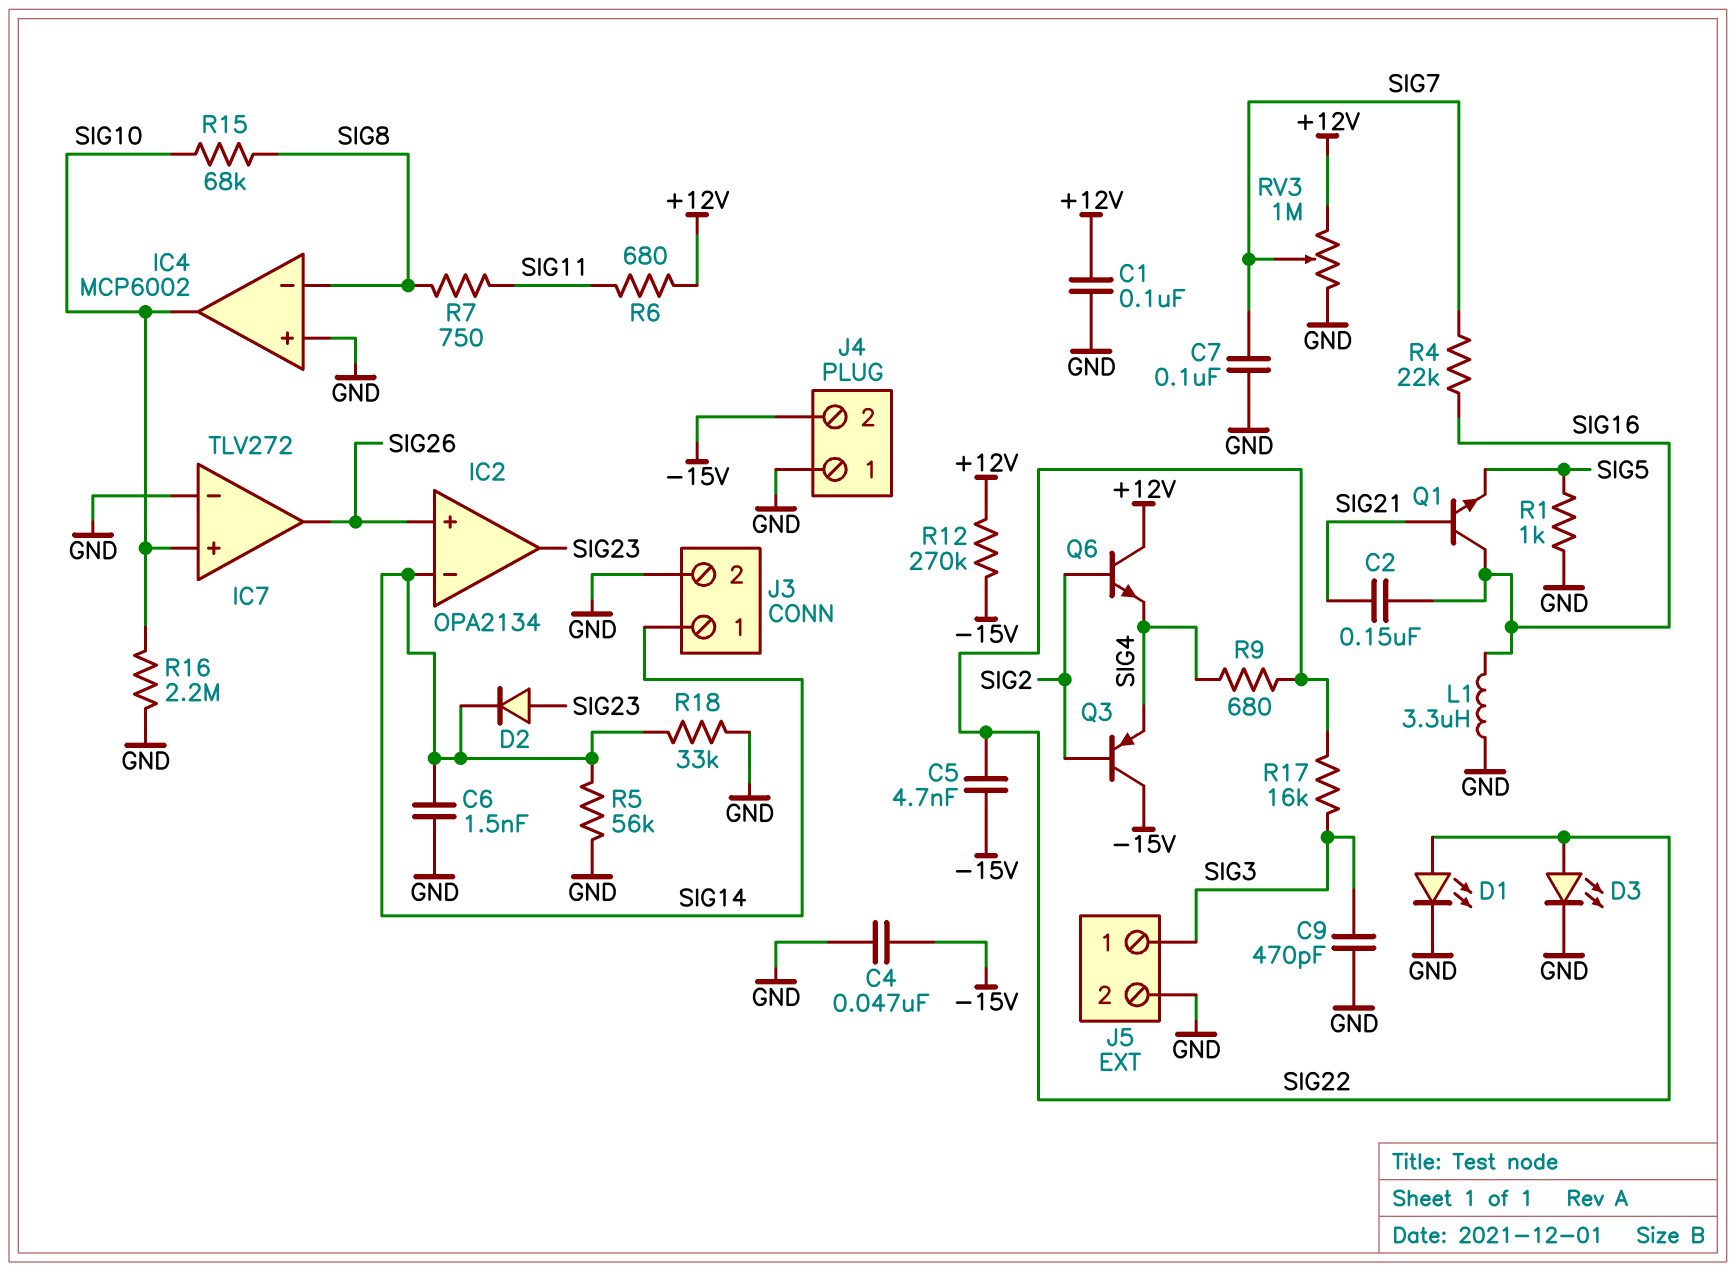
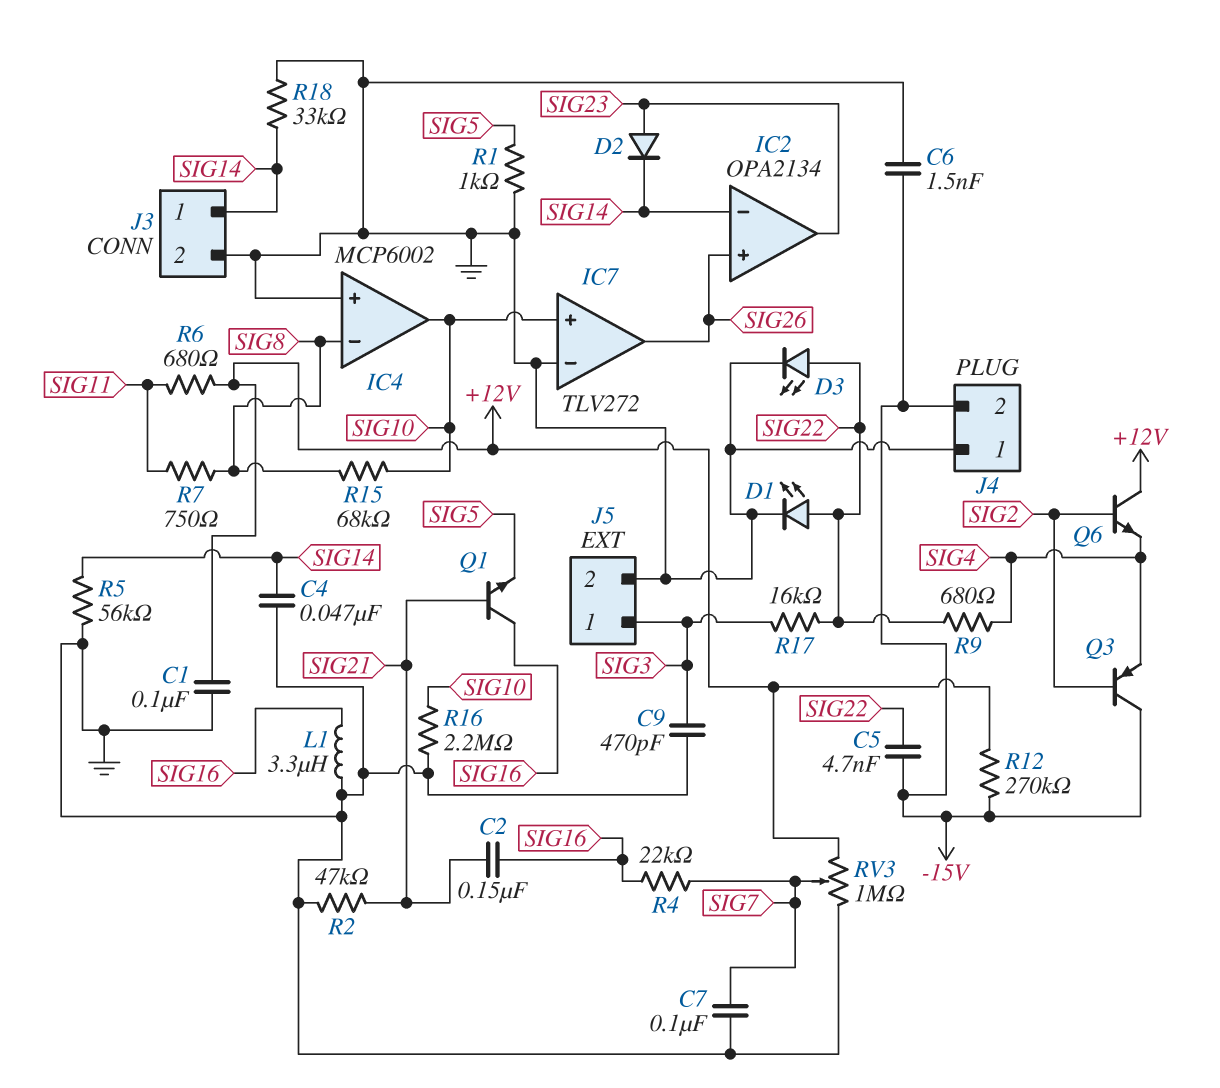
C4: 47nF (-15V, GND) -> 47nF (GND, SIG14)
C6: 1.5nF (GND, SIG14) -> 1.5nF (-15V, GND)
R2: none -> 47k (GND, SIG21)

